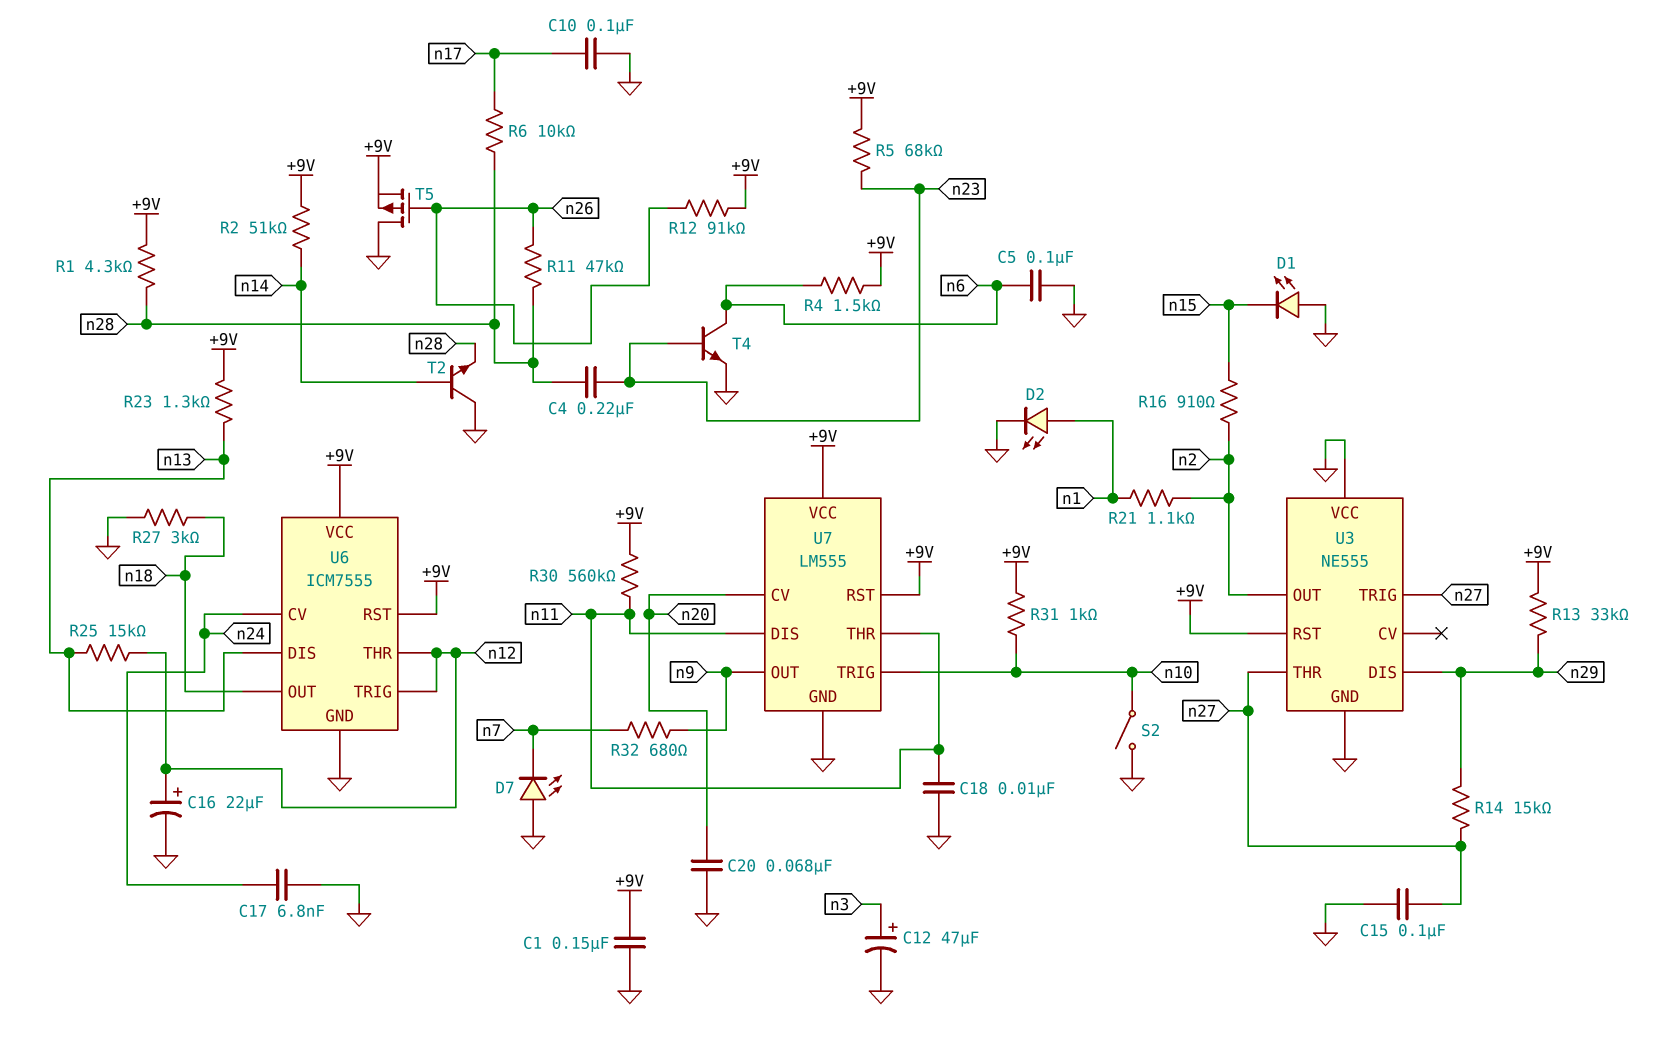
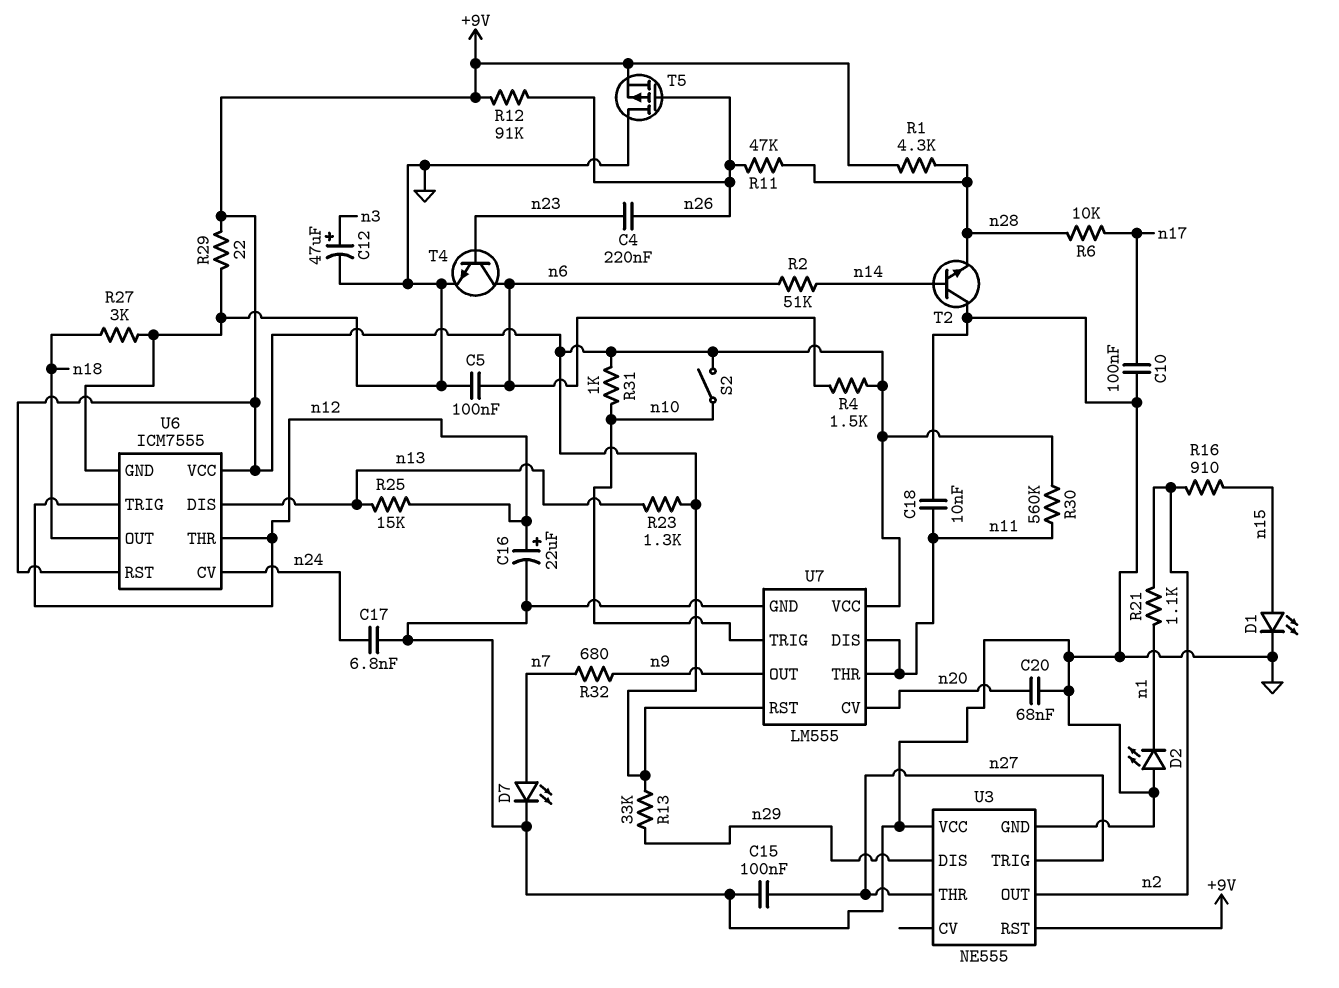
C1: 150nF (+9V, GND) -> none
C4: 220nF (n23, n28) -> 220nF (n23, n26)
D1: LED (A GND, K n15) -> LED (A n15, K GND)
D2: LED (A n1, K GND) -> LED (A GND, K n1)
D7: LED (A GND, K n7) -> LED (A n7, K GND)
R2: 51k (+9V, n14) -> 51k (n6, n14)
R5: 68k (+9V, n23) -> none
R14: 15k (n27, n29) -> none
R29: none -> 22 (+9V, GND)
S2: switch (GND, n10) -> switch (+9V, n10)

